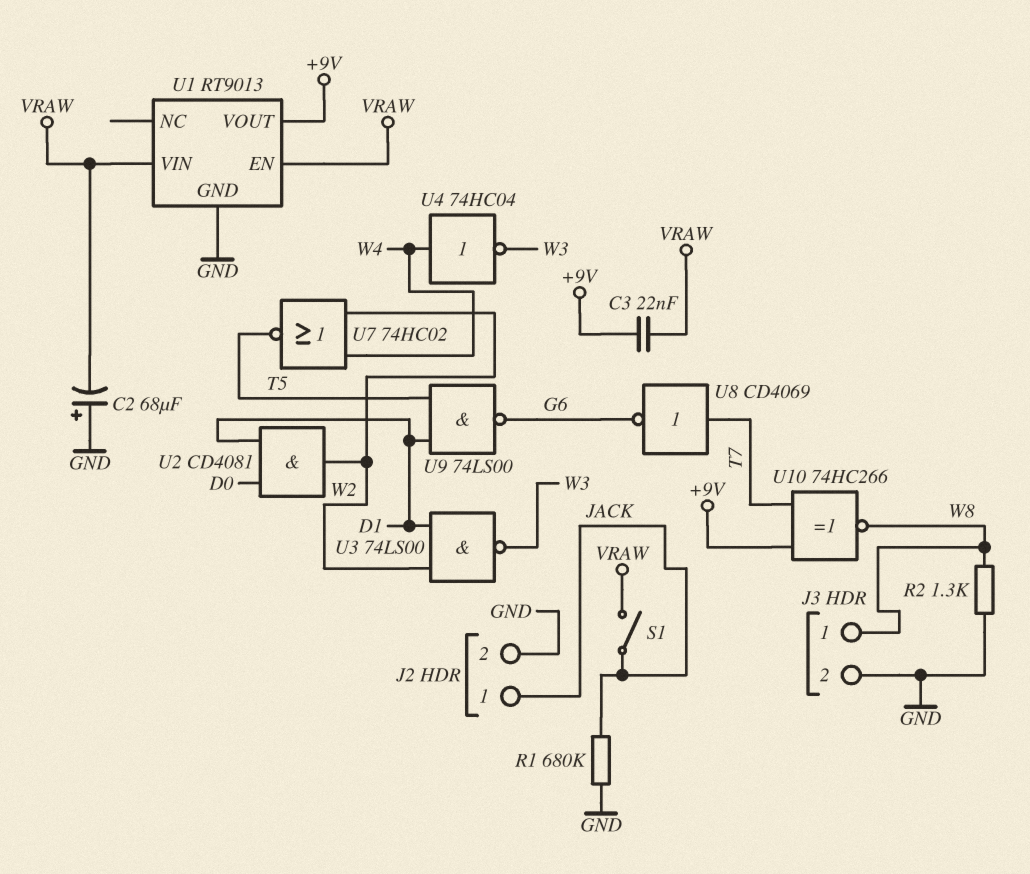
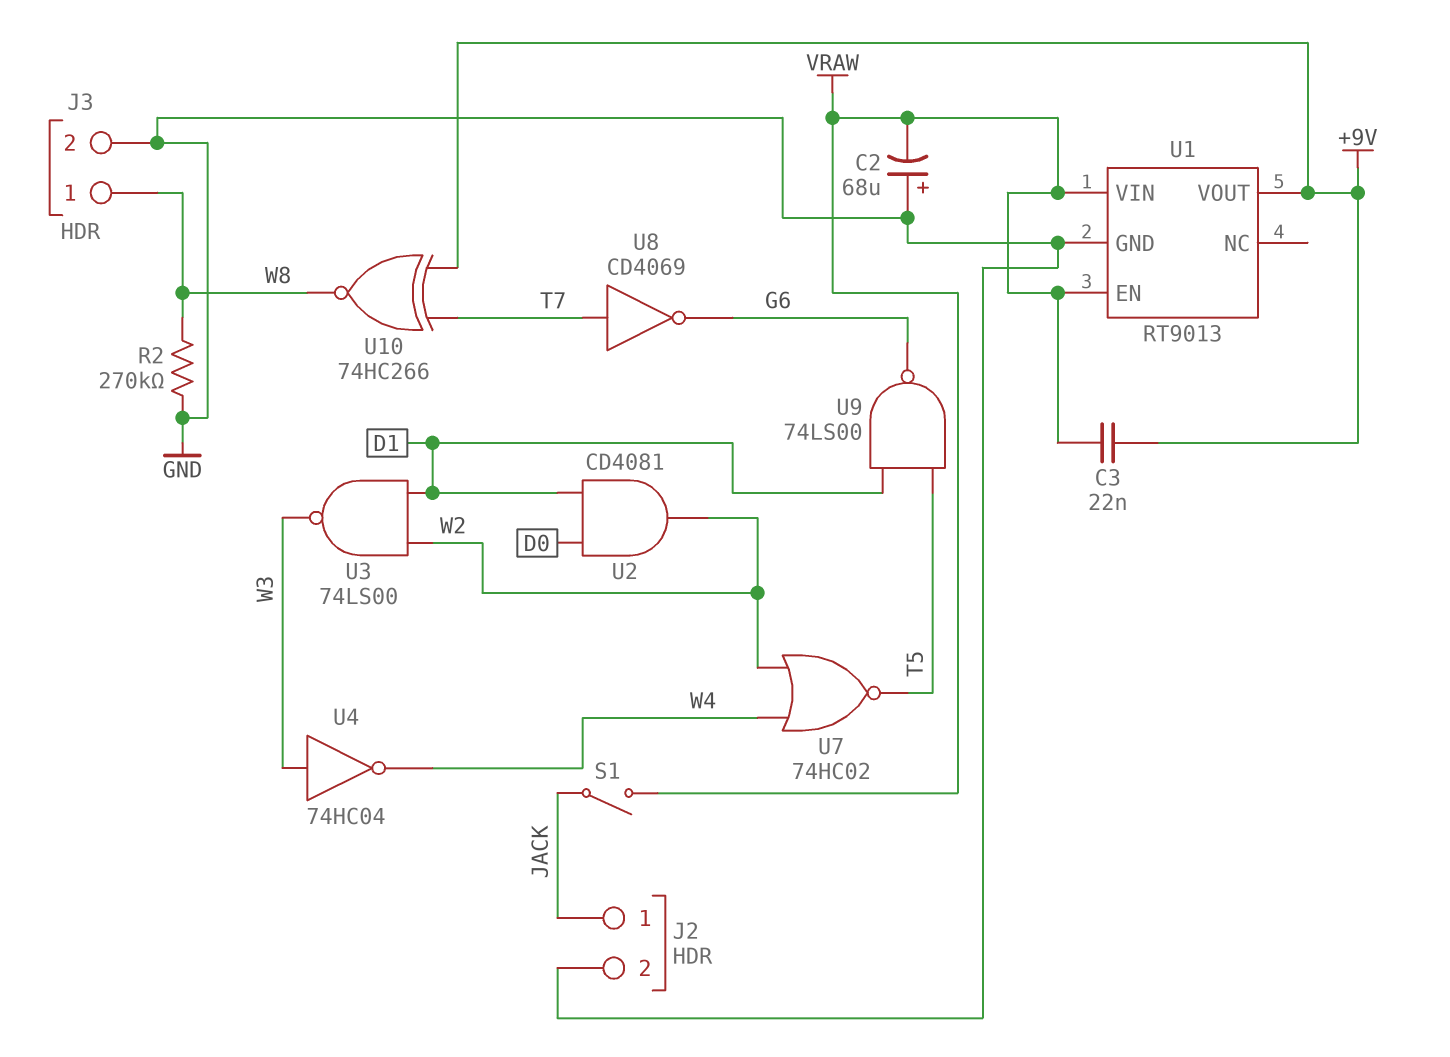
R1: 680k (GND, JACK) -> none
R2: 1.3k (GND, W8) -> 270k (GND, W8)
U4: NOT 74HC04 (in W4, out W3) -> NOT 74HC04 (in W3, out W4)

